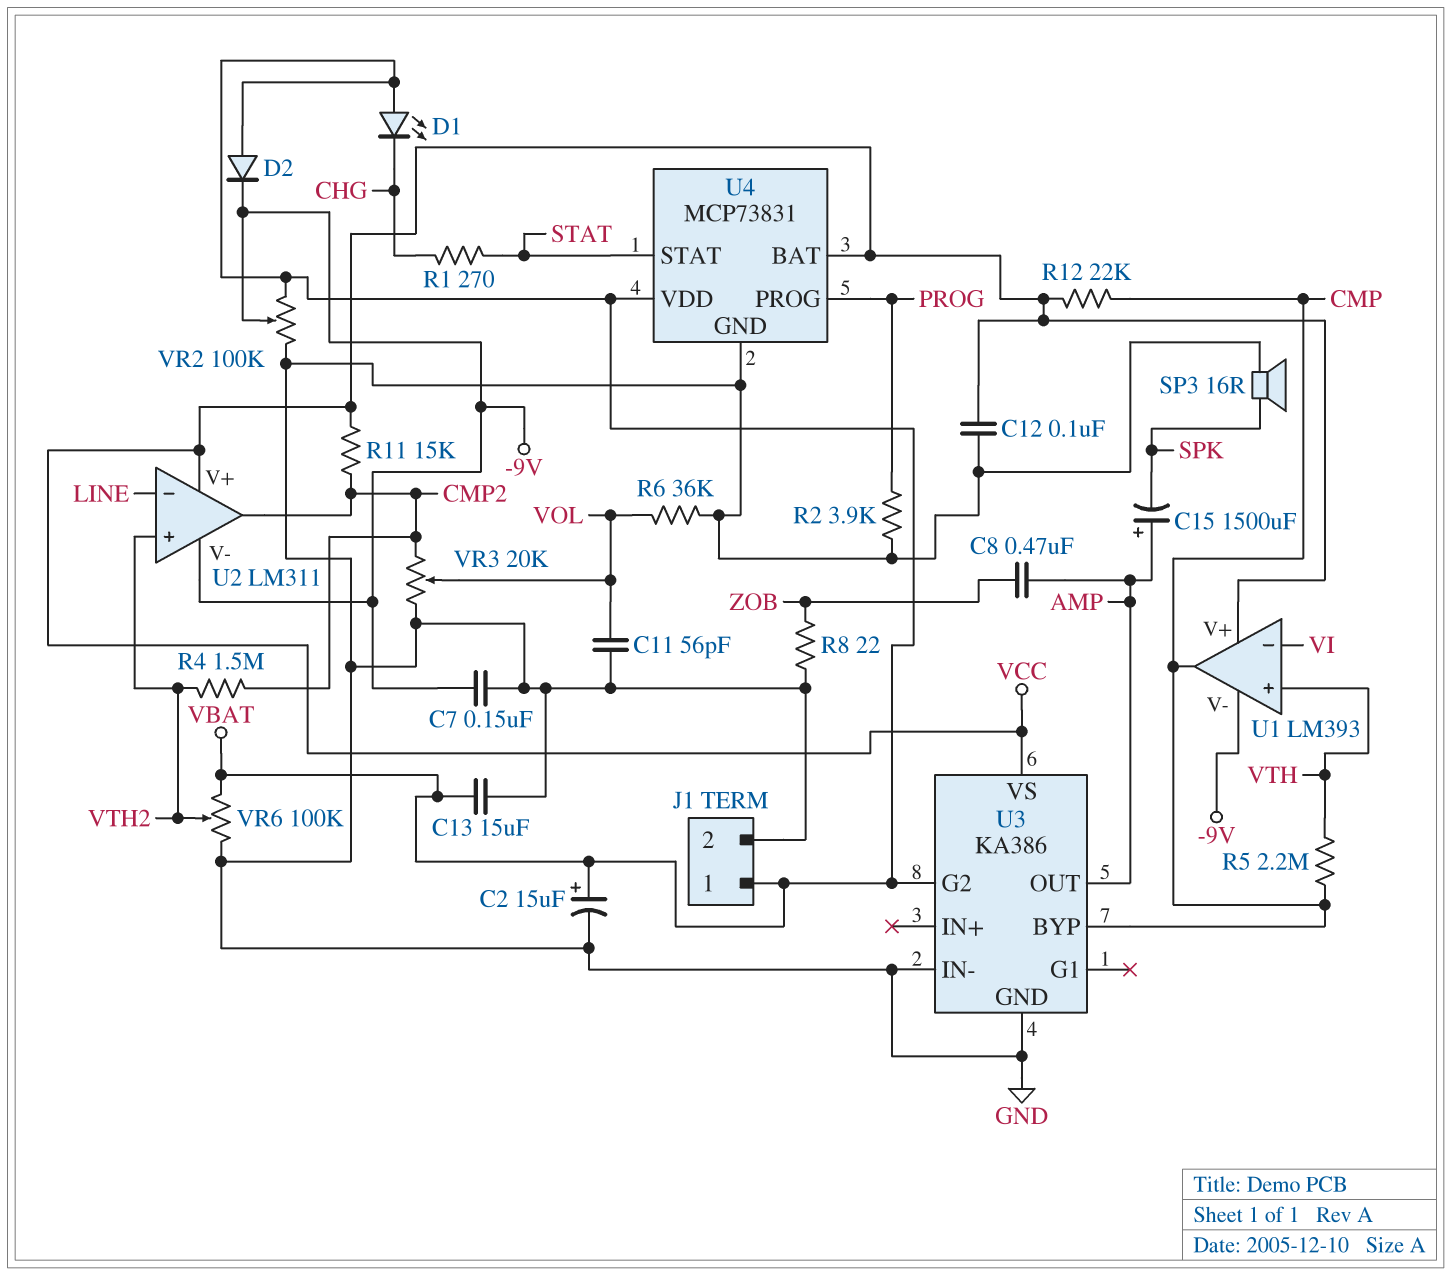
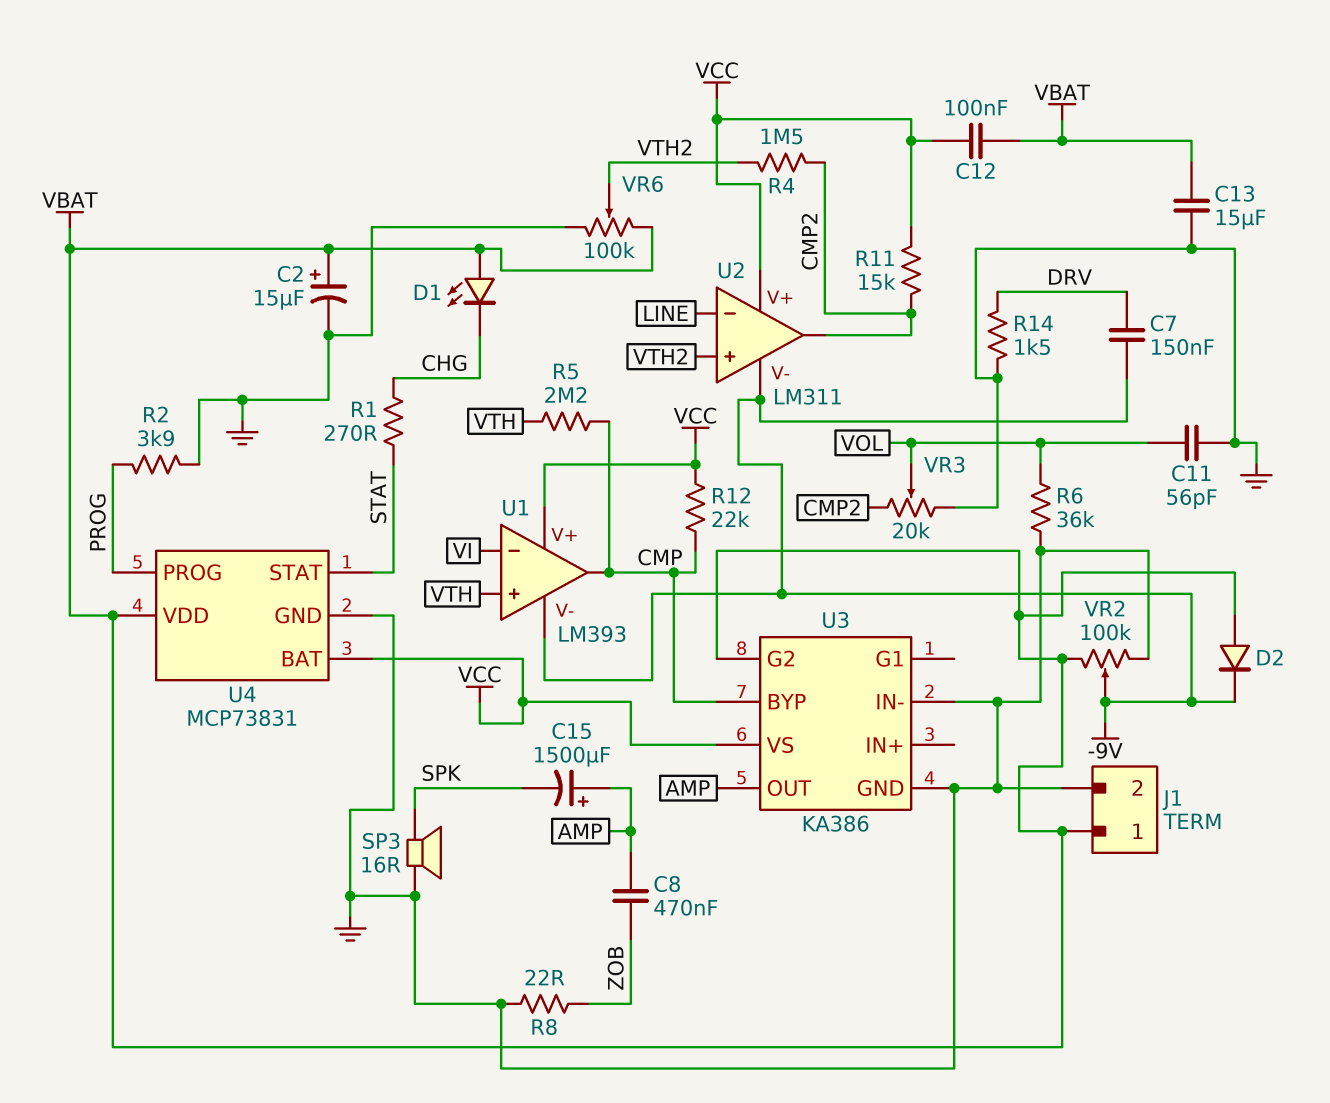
C7: 150nF (-9V, GND) -> 150nF (-9V, DRV)
C12: 100nF (GND, VCC) -> 100nF (VBAT, VCC)
R14: none -> 1.5k (DRV, GND)

